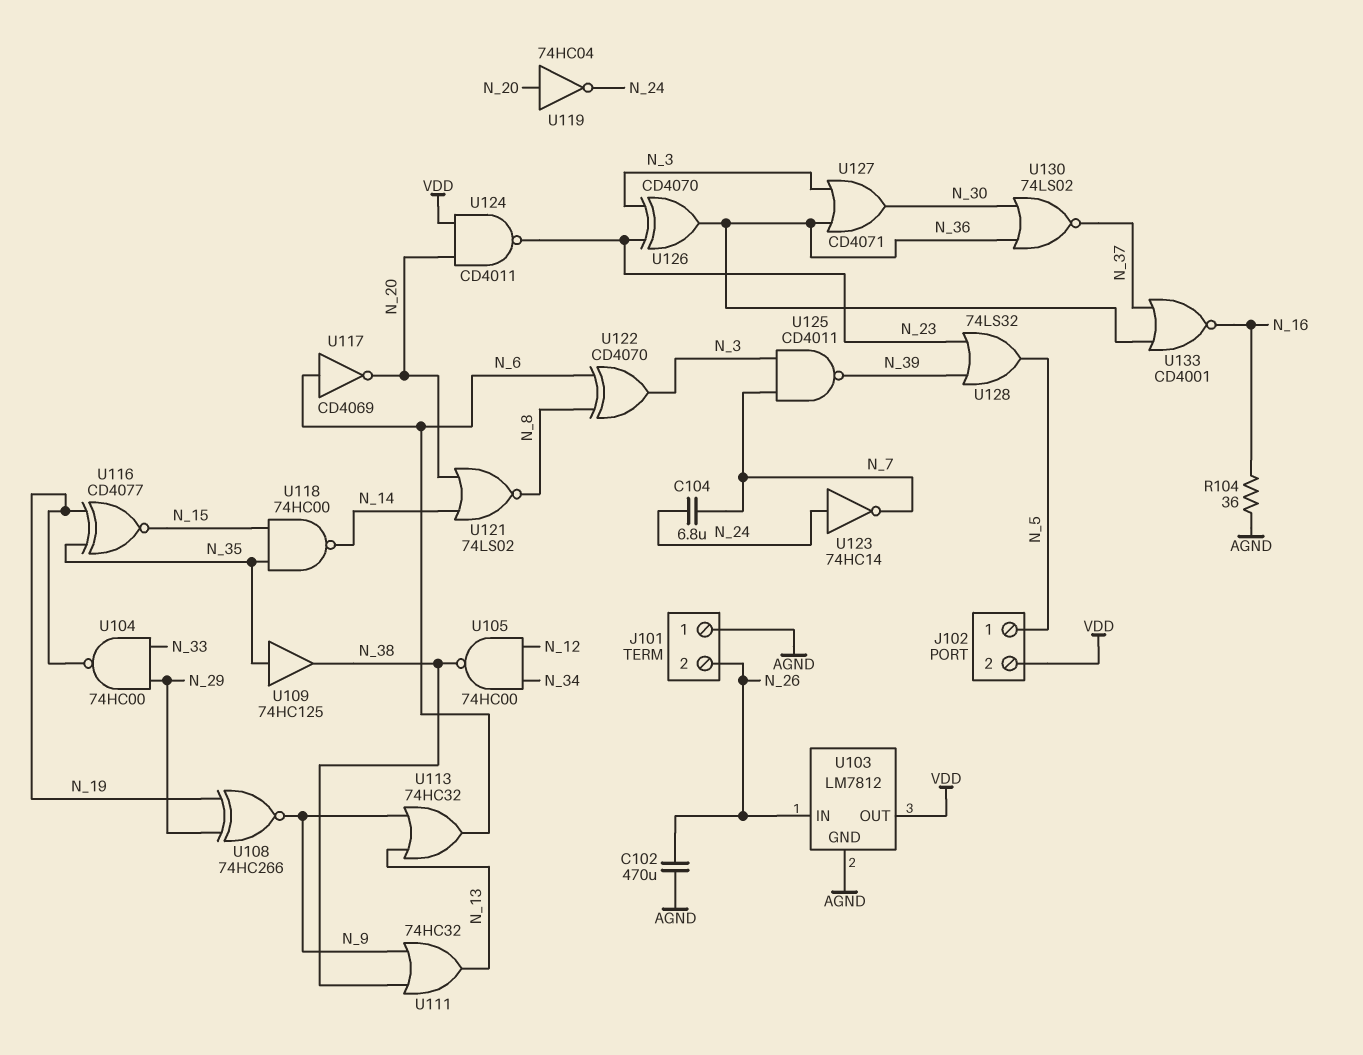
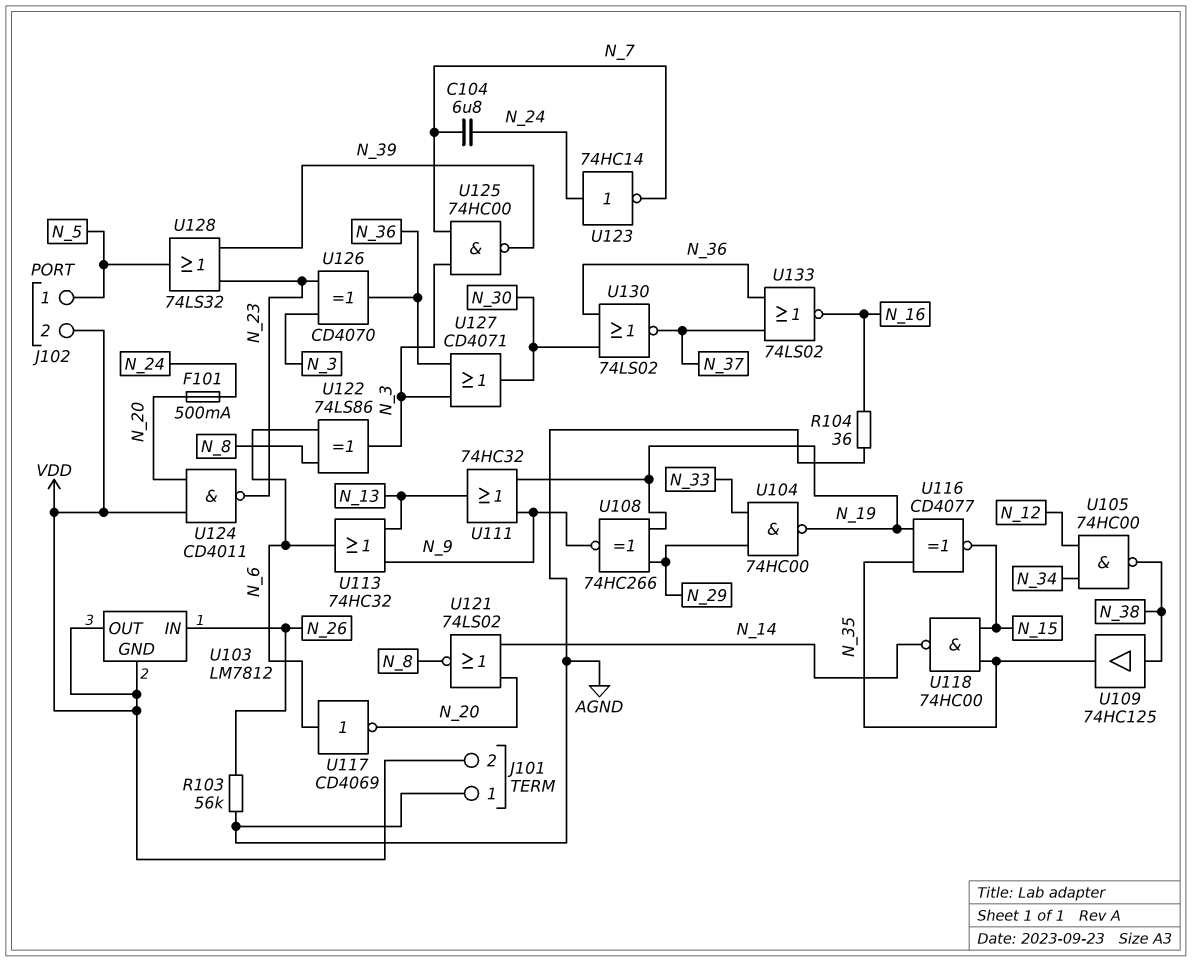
C102: 470uF (AGND, N_26) -> none
F101: none -> 500mA (N_20, N_24)
J101 pin 2: N_26 -> VDD
R103: none -> 56k (AGND, N_26)
U103 pin GND: AGND -> VDD
U109: buffer 74HC125 (in N_35, out N_38) -> buffer 74HC125 (in N_38, out N_35)
U111: OR 74HC32 (in N_9, in N_38, out N_13) -> OR 74HC32 (in N_9, in N_19, out N_13)
U119: NOT 74HC04 (in N_20, out N_24) -> none
U122: XOR CD4070 (in N_6, in N_8, out N_3) -> XOR 74LS86 (in N_6, in N_8, out N_3)
U125: NAND CD4011 (in N_3, in N_7, out N_39) -> NAND 74HC00 (in N_3, in N_7, out N_39)
U133: NOR CD4001 (in N_36, in N_37, out N_16) -> NOR 74LS02 (in N_36, in N_37, out N_16)

